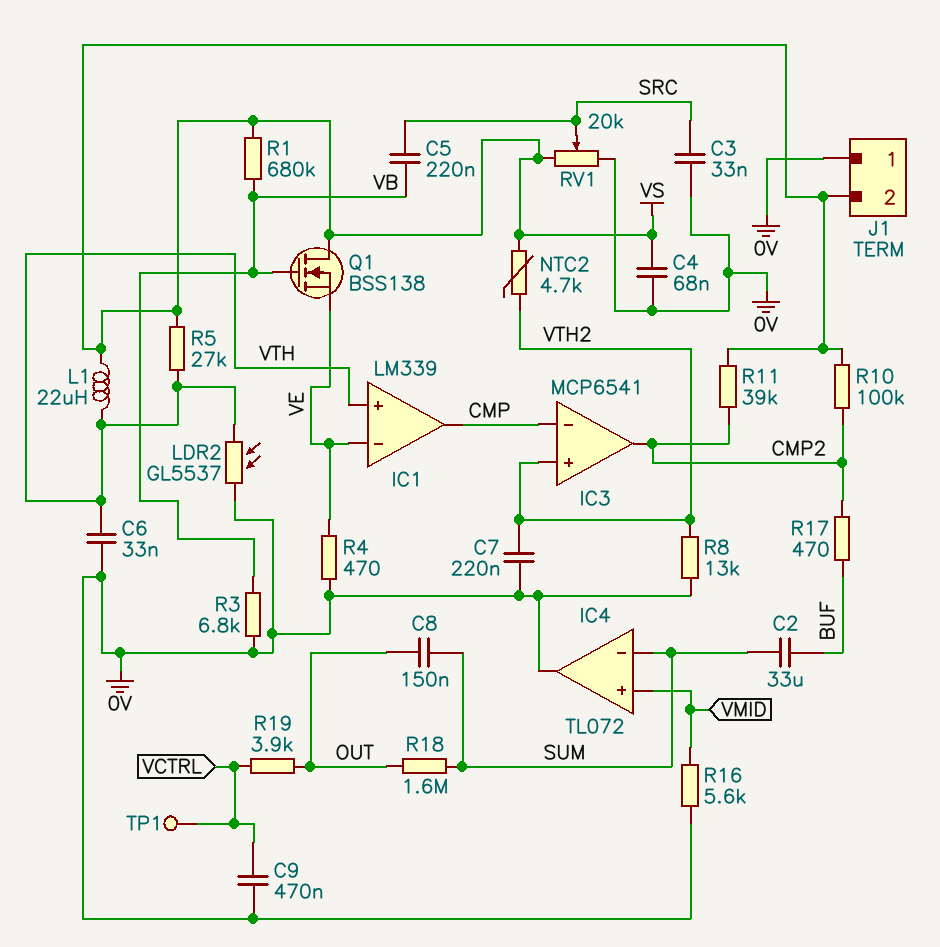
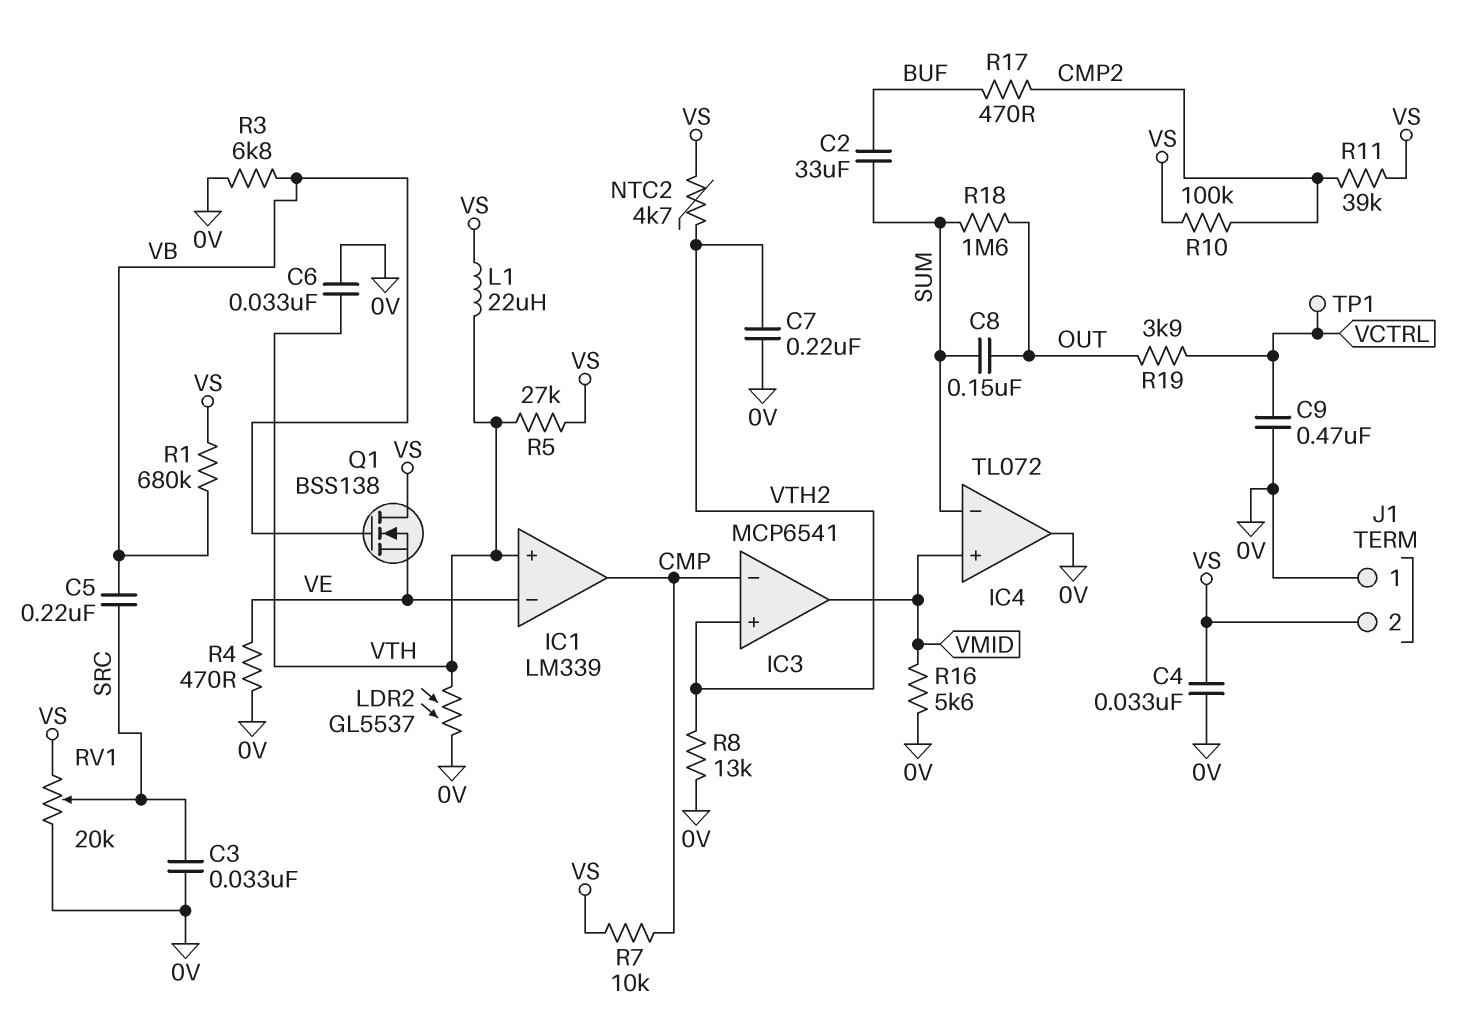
C4: 68nF (0V, VS) -> 33nF (0V, VS)
IC3 pin out: CMP2 -> VMID
R7: none -> 10k (CMP, VS)

